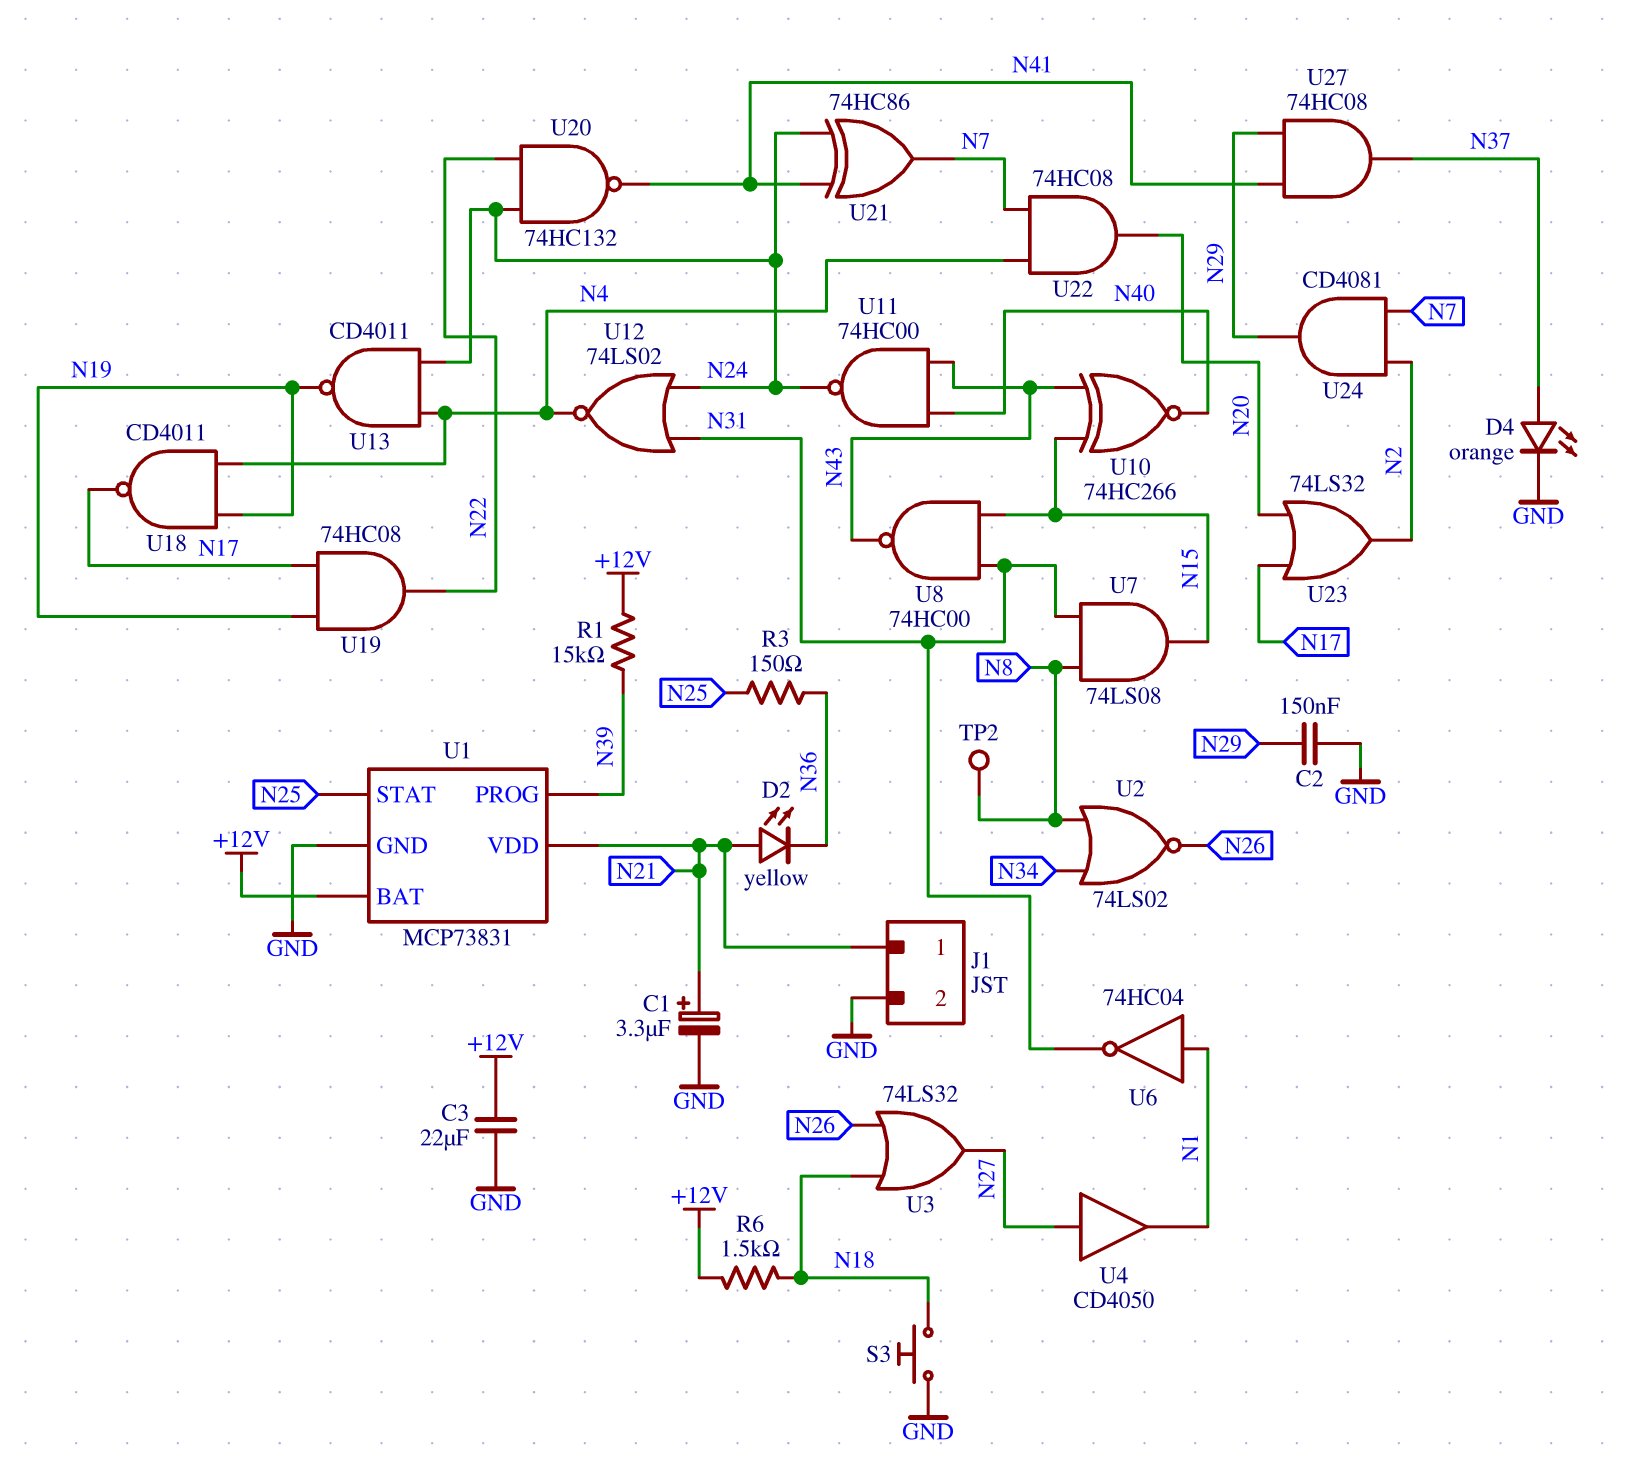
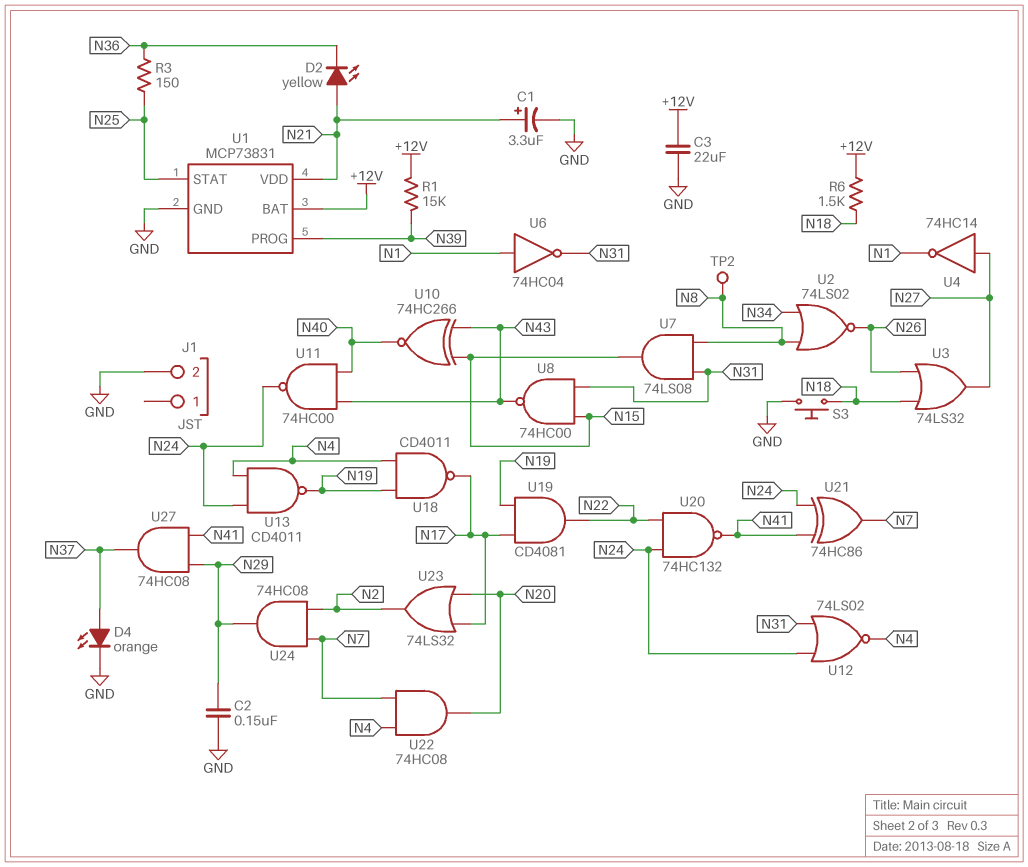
J1 pin 1: N21 -> none
U4: buffer CD4050 (in N27, out N1) -> NOT 74HC14 (in N27, out N1)
U19: AND 74HC08 (in N17, in N19, out N22) -> AND CD4081 (in N17, in N19, out N22)
U24: AND CD4081 (in N2, in N7, out N29) -> AND 74HC08 (in N2, in N7, out N29)

